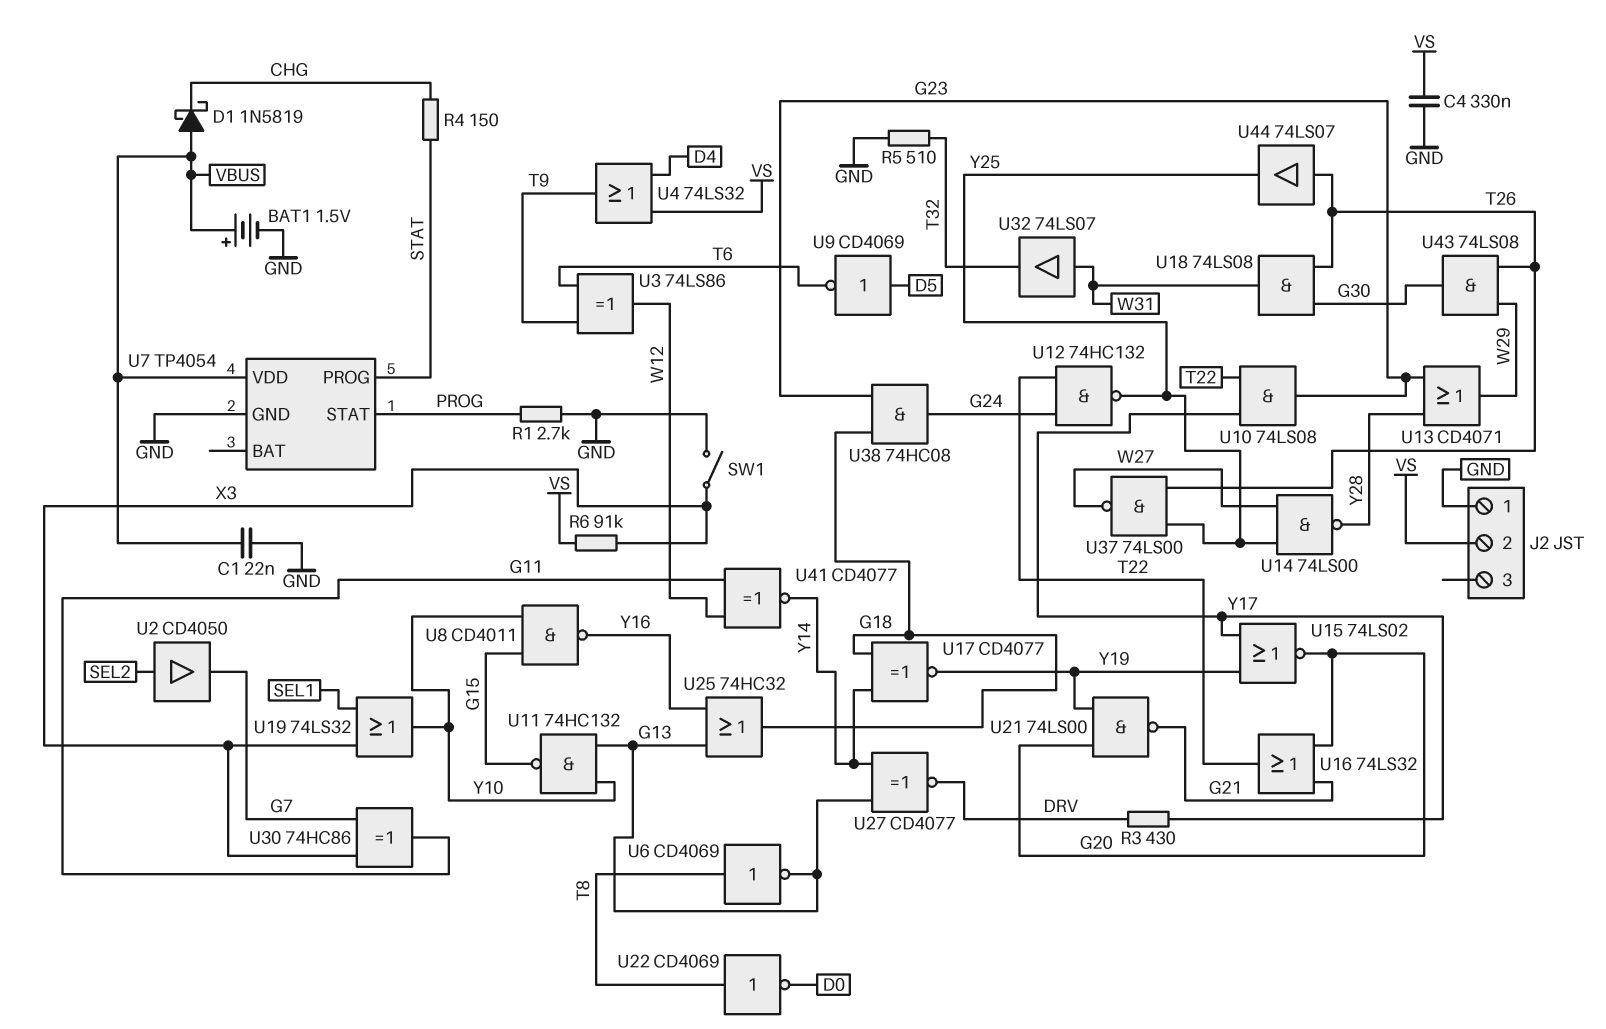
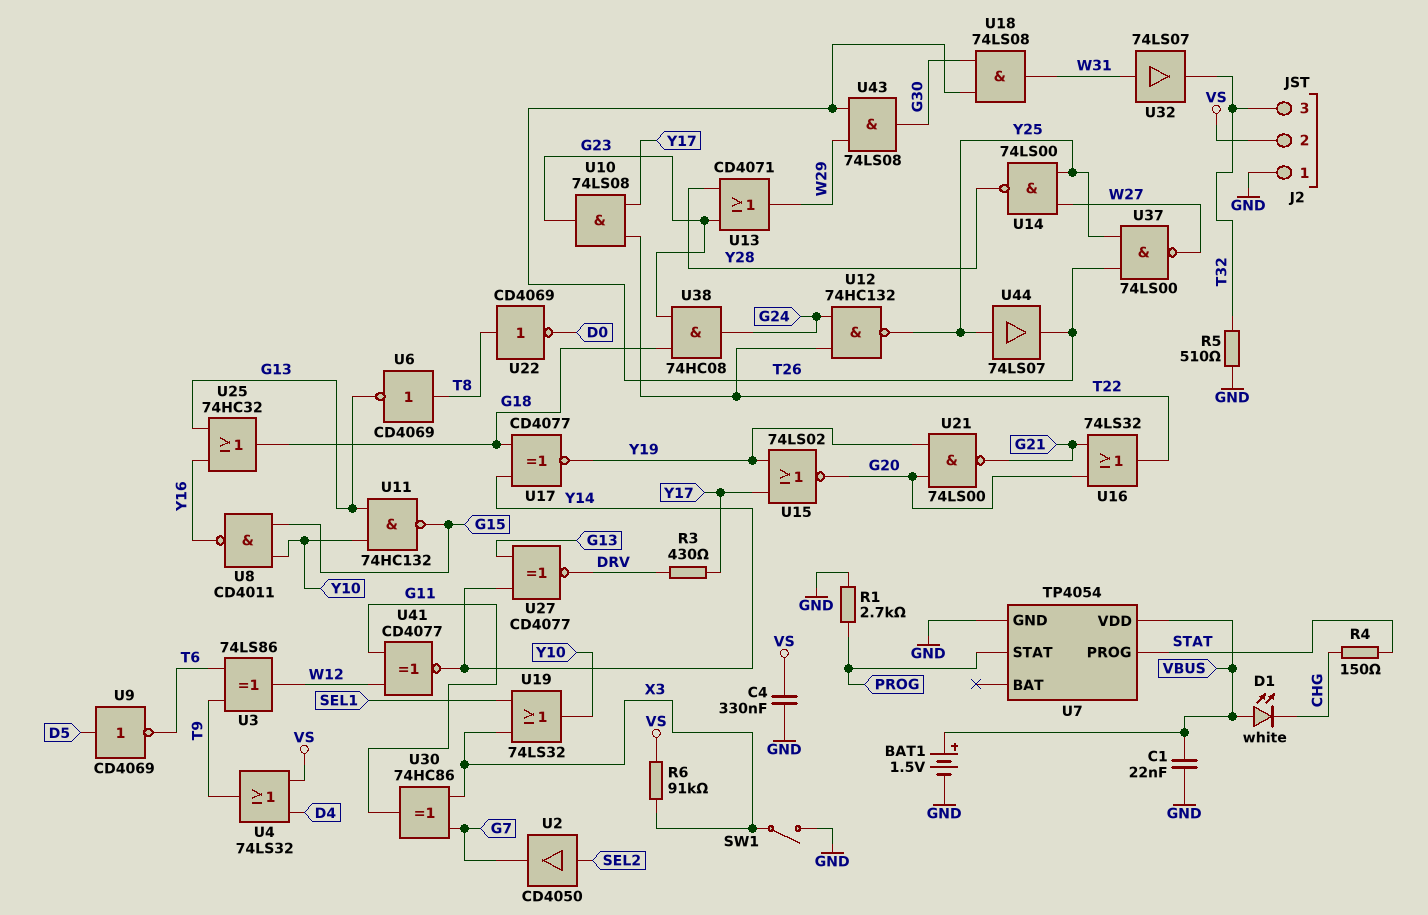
D1: schottky 1N5819 (A VBUS, K CHG) -> LED white (A VBUS, K CHG)
J2 pin 3: none -> T32
U44: buffer 74LS07 (in T26, out Y25) -> buffer 74LS07 (in Y25, out T26)

